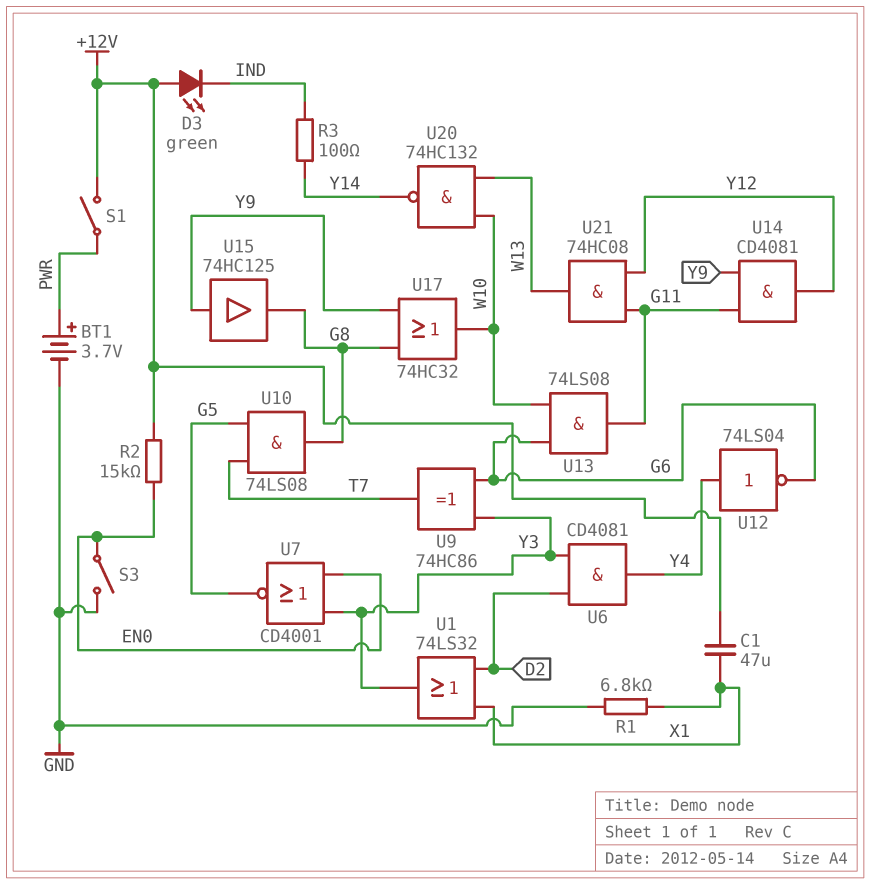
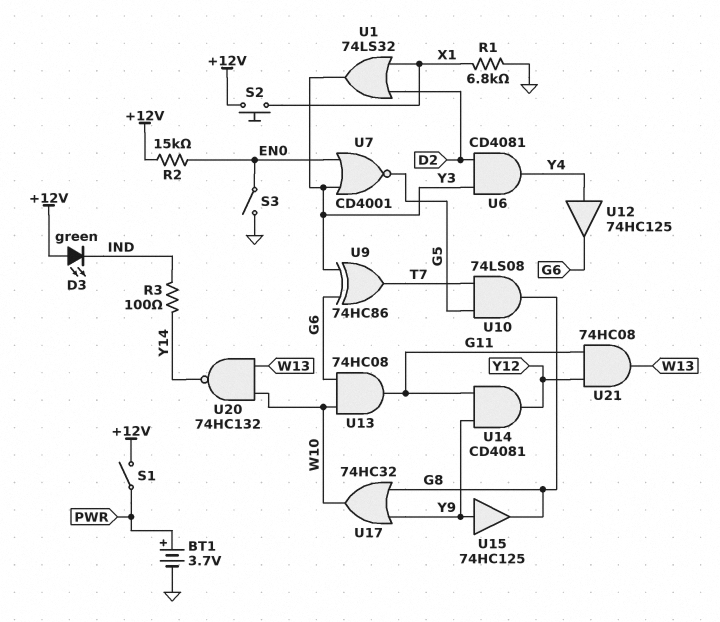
C1: 47uF (+12V, X1) -> none
S2: none -> button (+12V, X1)
U12: NOT 74LS04 (in Y4, out G6) -> buffer 74HC125 (in Y4, out G6)
U13: AND 74LS08 (in G6, in W10, out G11) -> AND 74HC08 (in G6, in W10, out G11)

